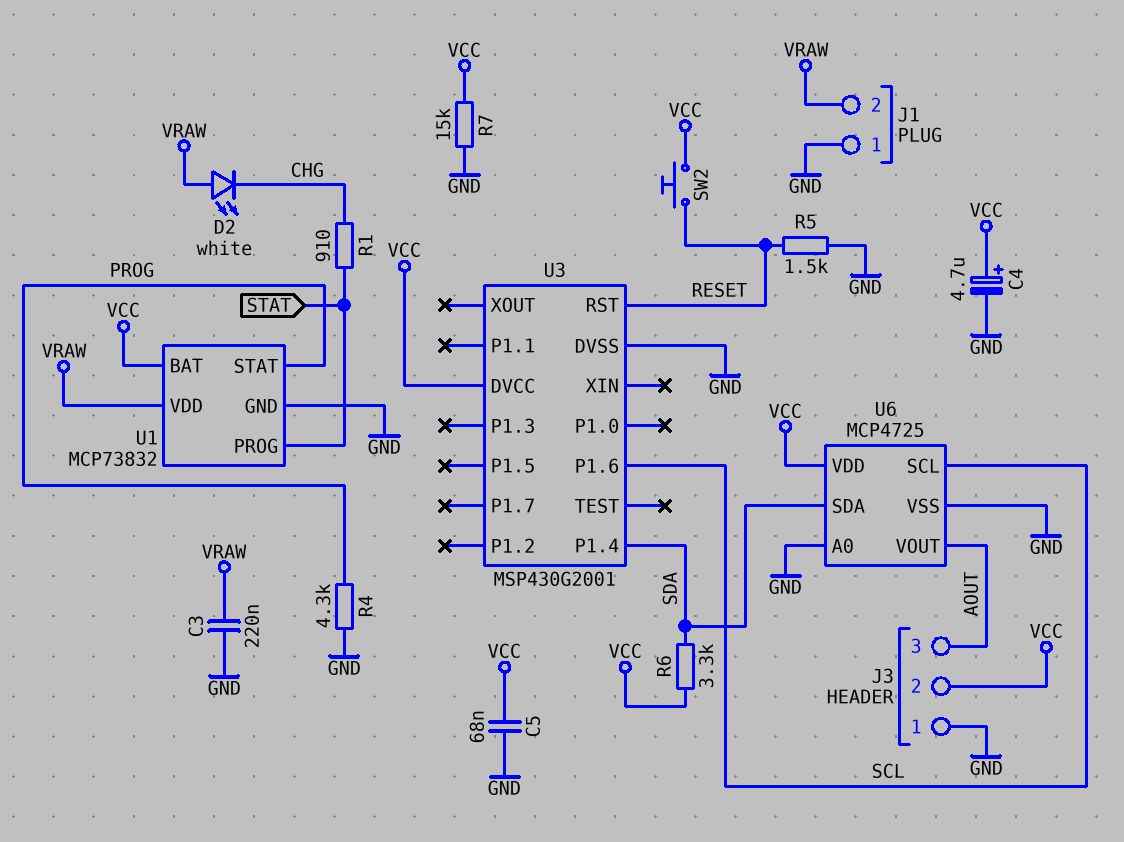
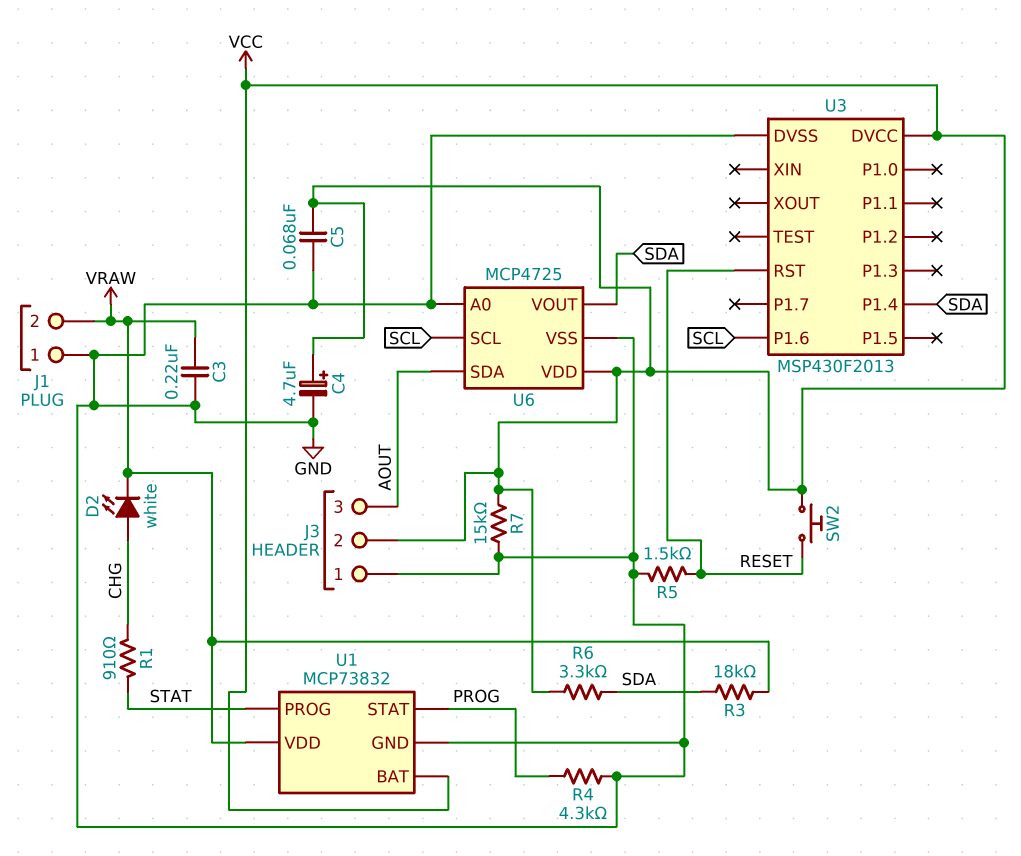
D2: LED white (A VRAW, K CHG) -> LED white (A CHG, K VRAW)
R3: none -> 18k (SDA, VRAW)
U3: MSP430G2001 -> MSP430F2013
U6 pin SDA: SDA -> AOUT
U6 pin VOUT: AOUT -> SDA

